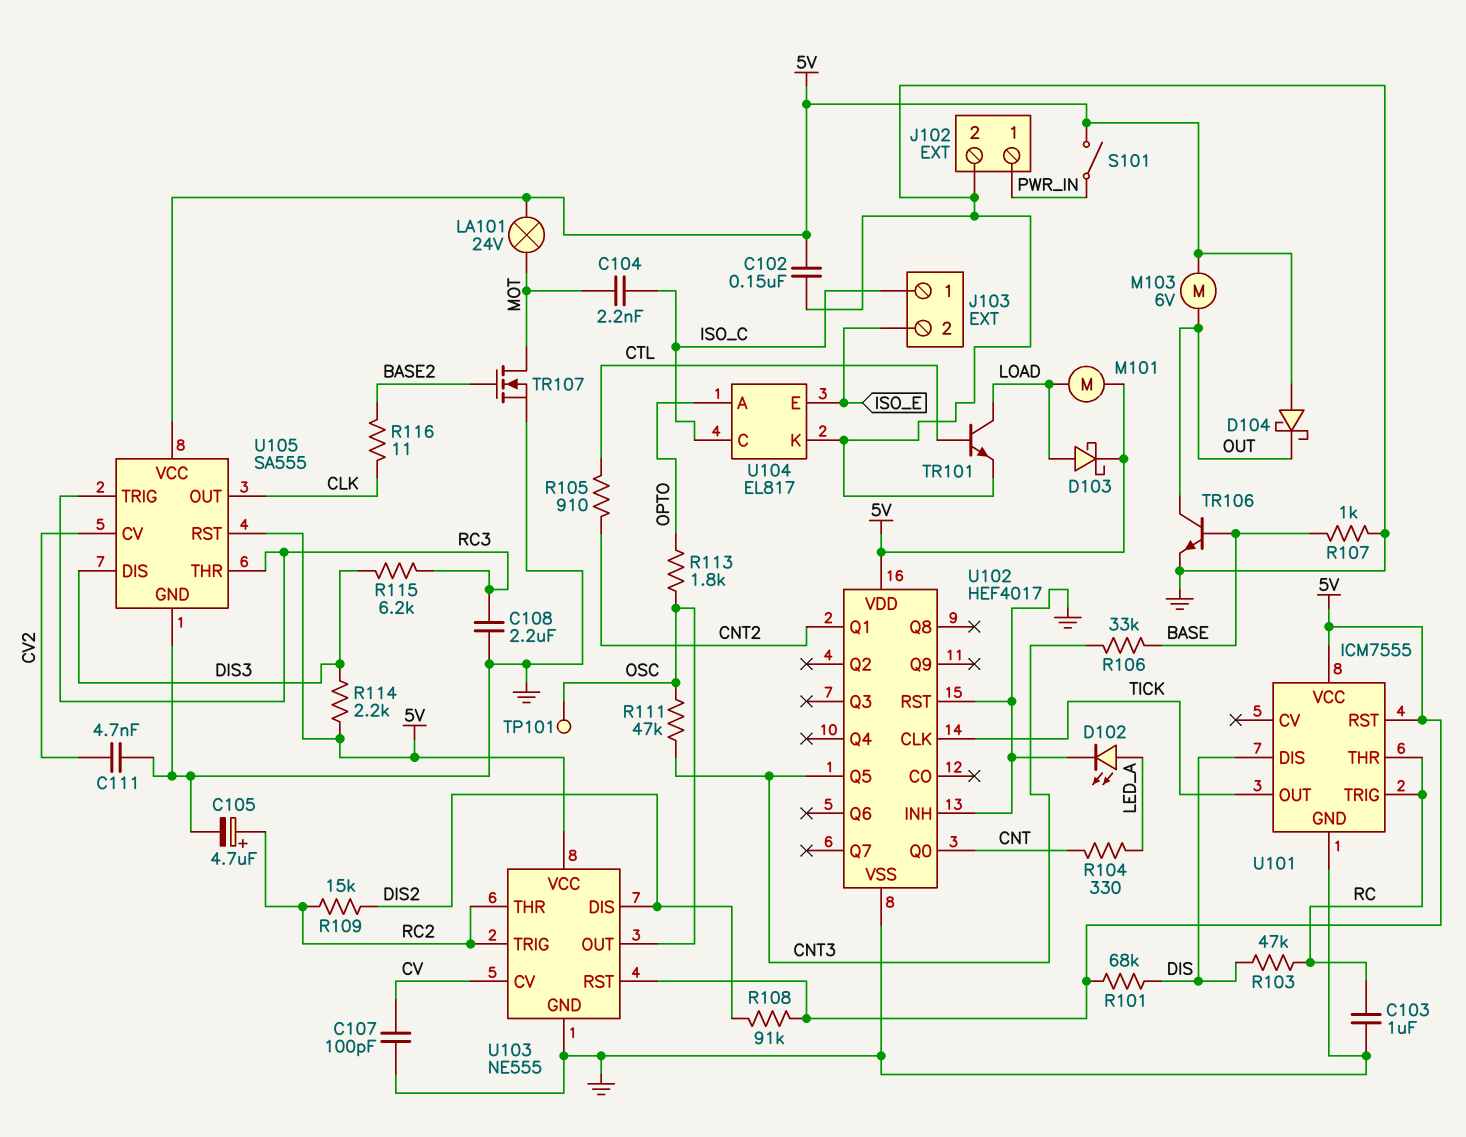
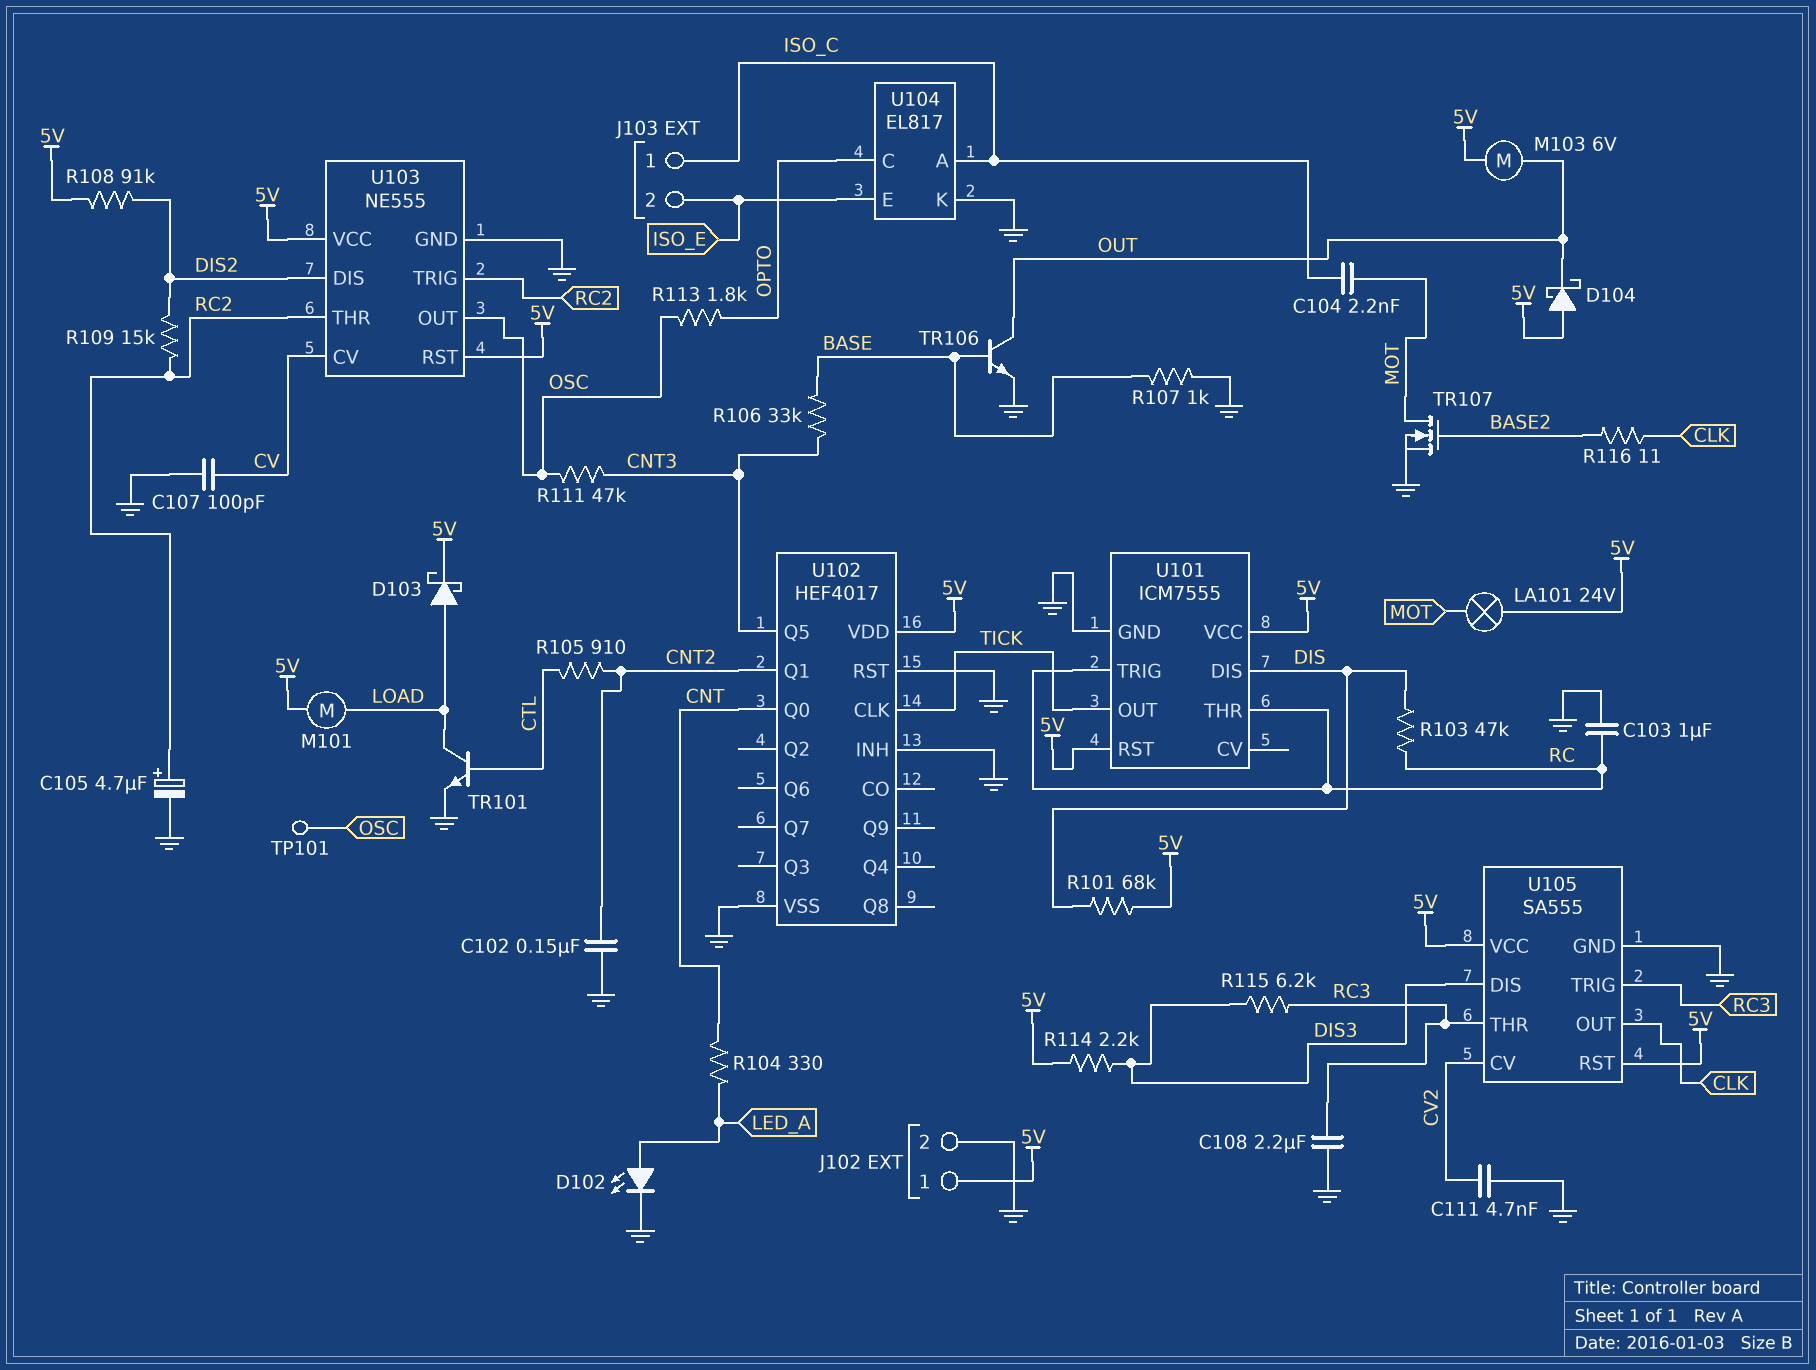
C102: 150nF (5V, GND) -> 150nF (CNT2, GND)
J102 pin 1: PWR_IN -> 5V
S101: switch (5V, PWR_IN) -> none
U104 pin A: OPTO -> ISO_C
U104 pin C: ISO_C -> OPTO

